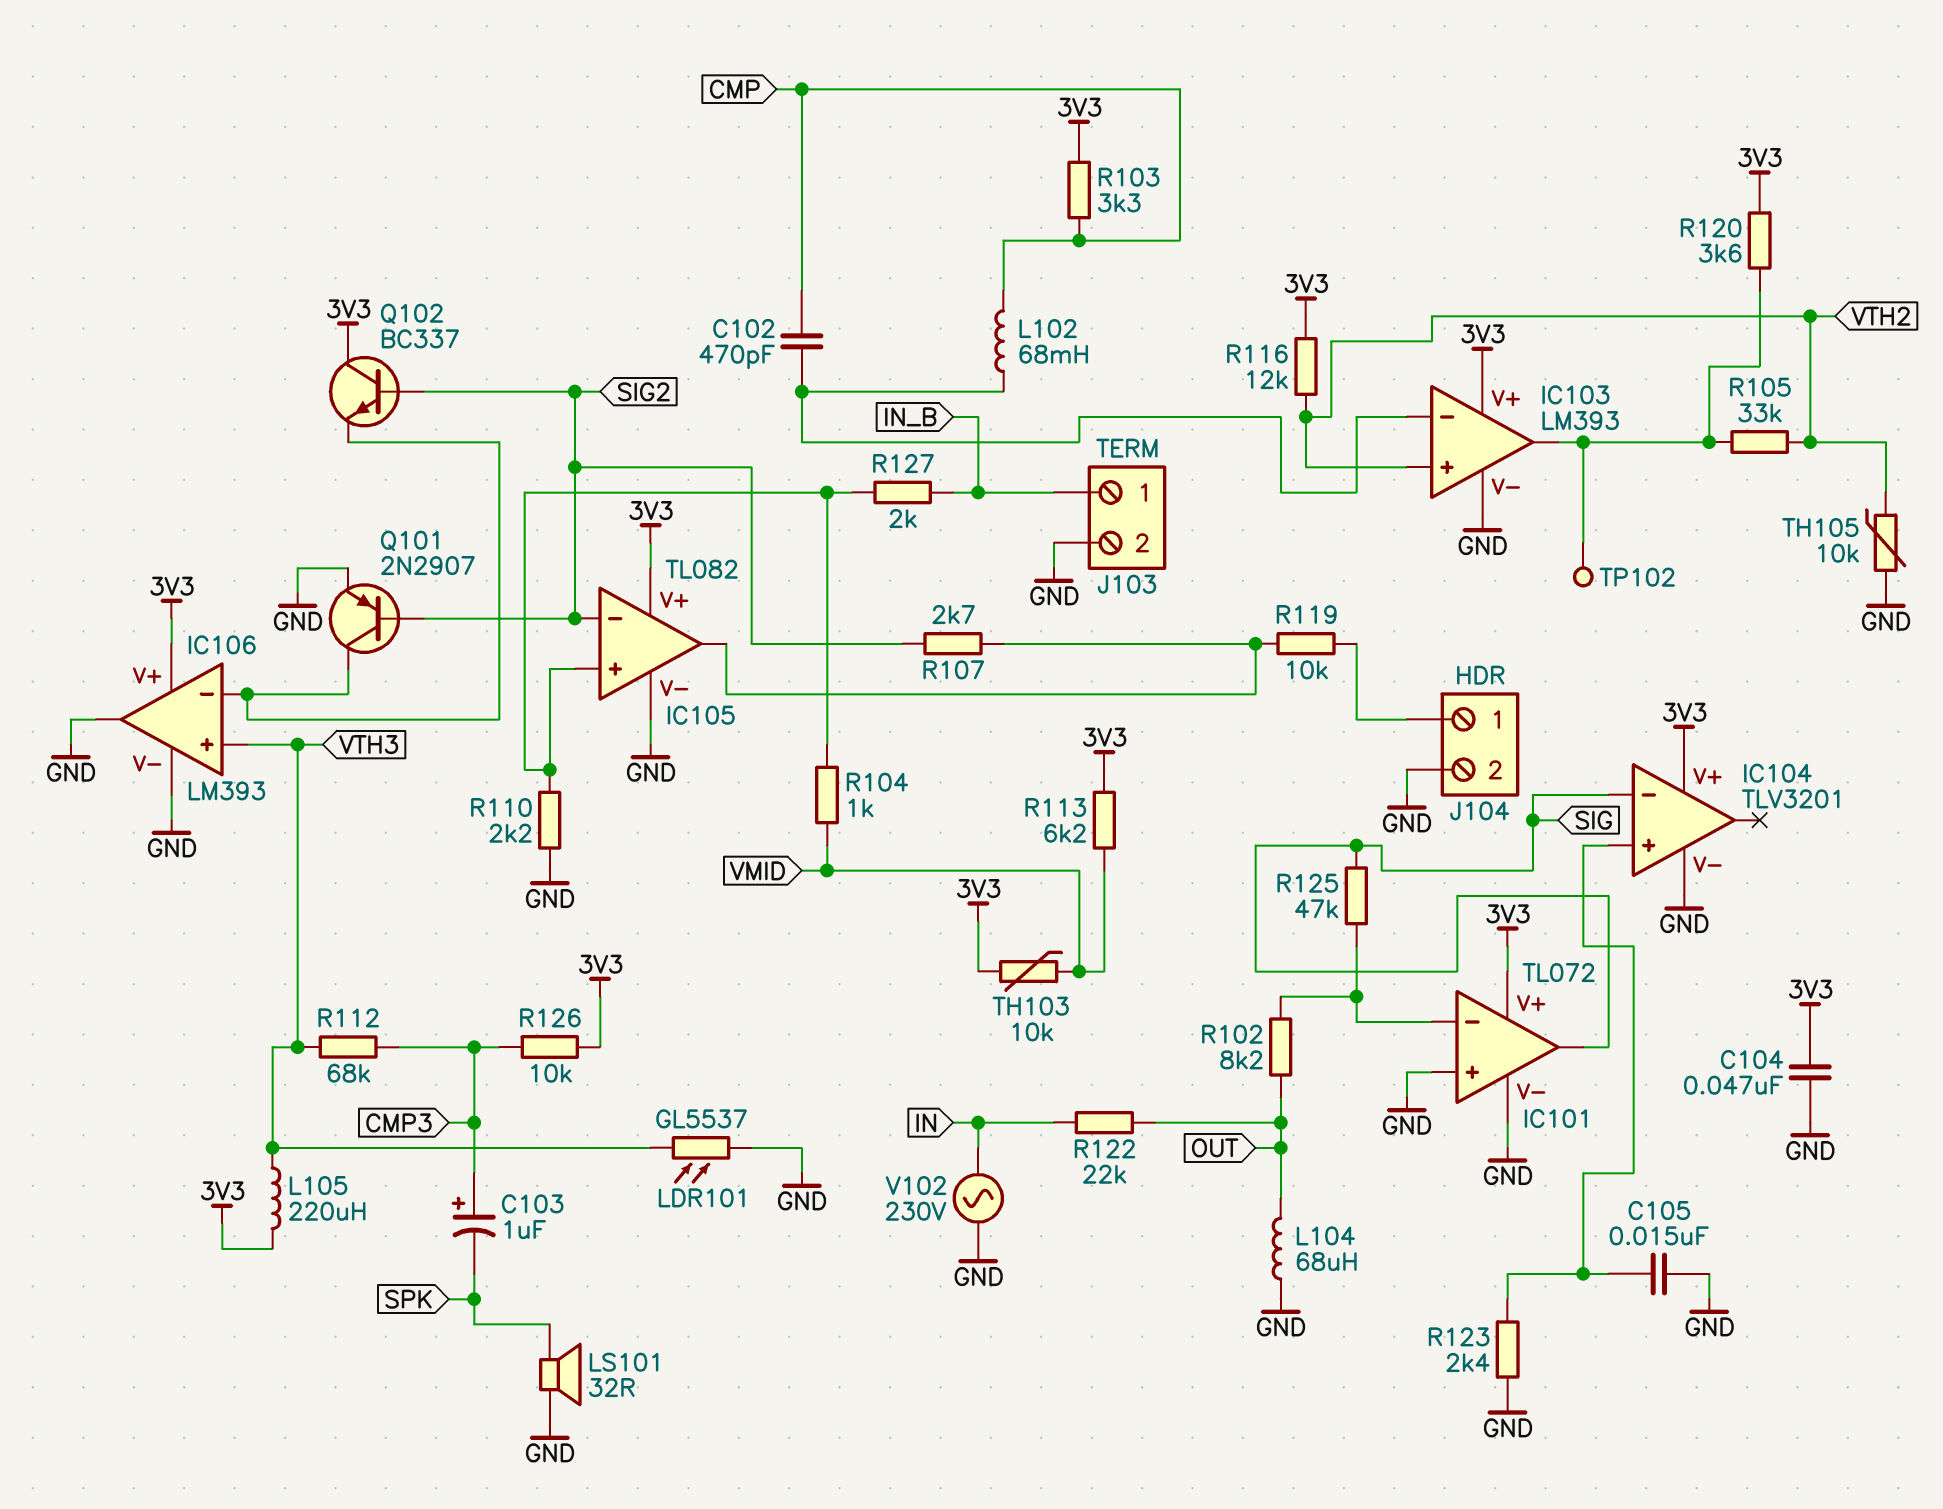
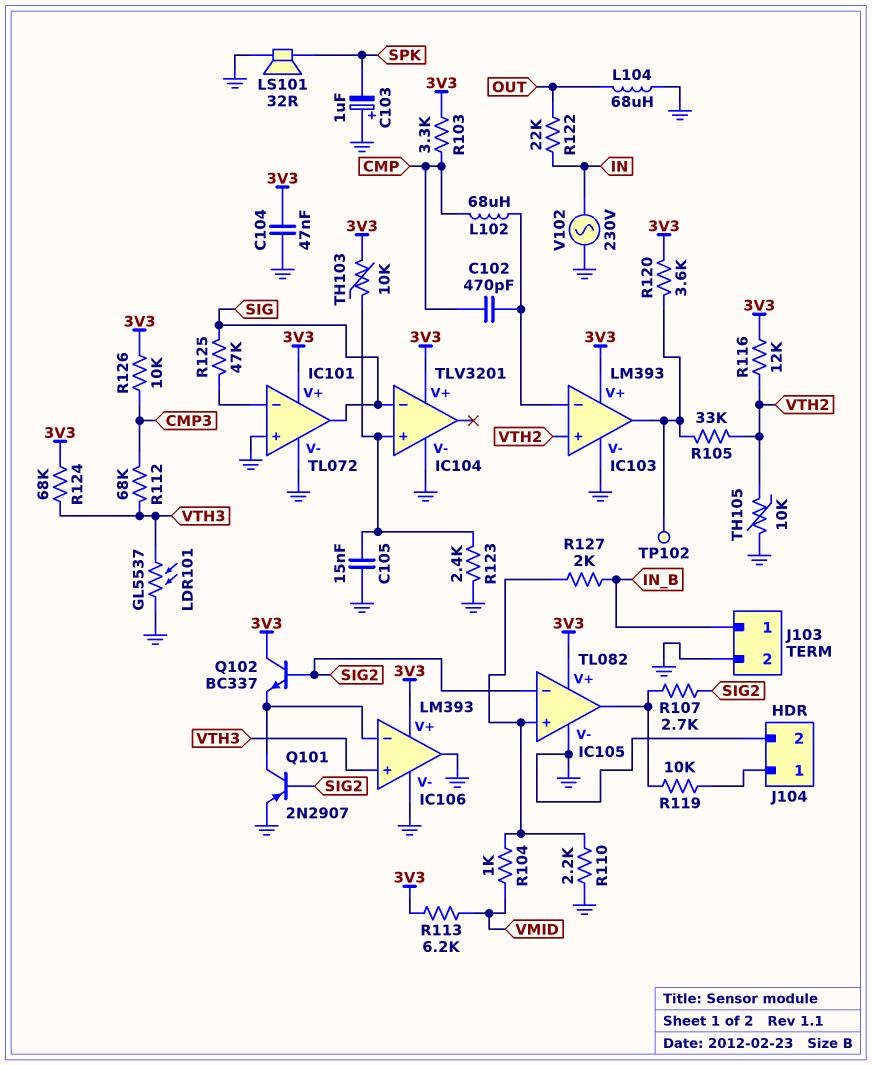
C103: 1uF (plus CMP3, minus SPK) -> 1uF (plus GND, minus SPK)
L102: 68mH (CMP, IC103/in-) -> 68uH (CMP, IC103/in-)
L105: 220uH (3V3, VTH3) -> none
R102: 8.2k (IC101/in-, OUT) -> none
R124: none -> 68k (3V3, VTH3)
TH103: 10k (3V3, VMID) -> 10k (3V3, IC104/in+)

